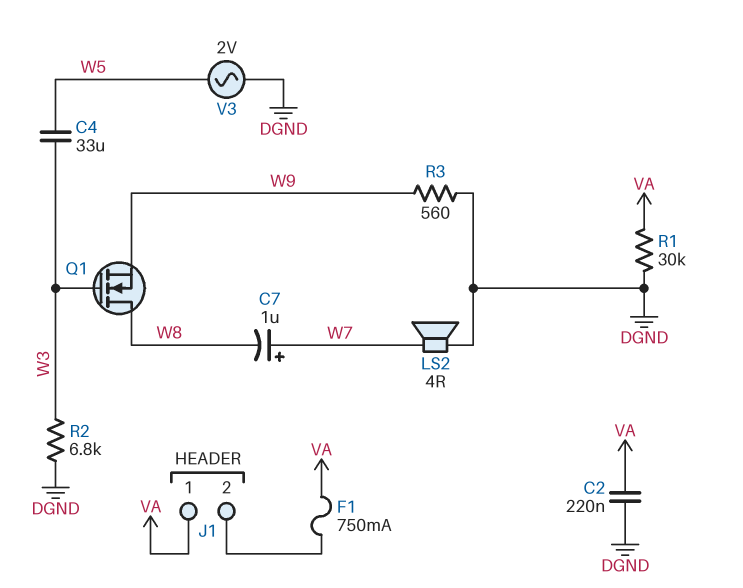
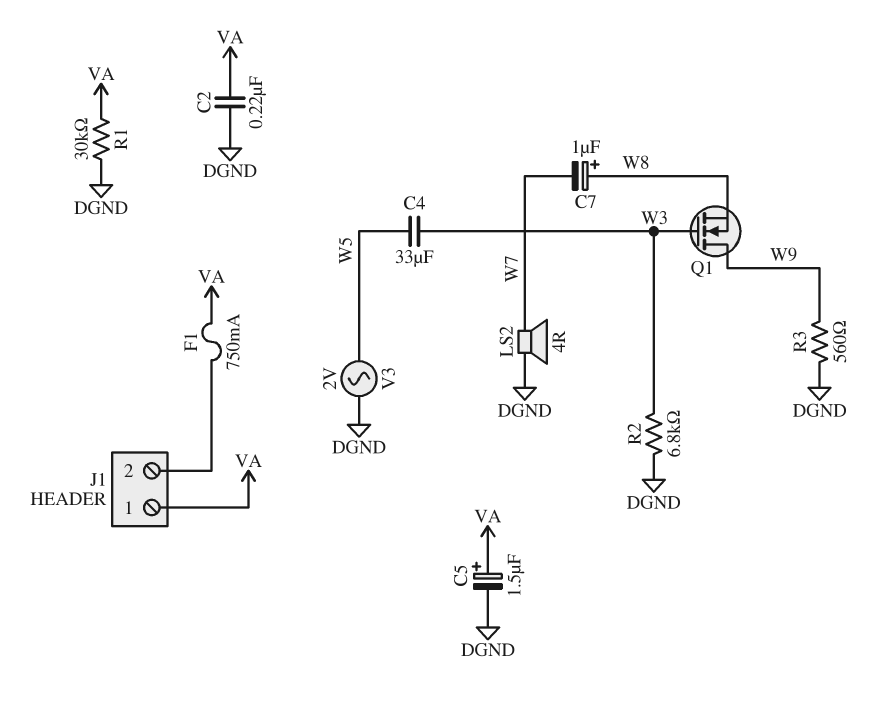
C5: none -> 1.5uF (plus VA, minus DGND)
C7: 1uF (plus W7, minus W8) -> 1uF (plus W8, minus W7)
Q1: NMOS (G W3, D W8, S W9) -> NMOS (G W3, D W9, S W8)

